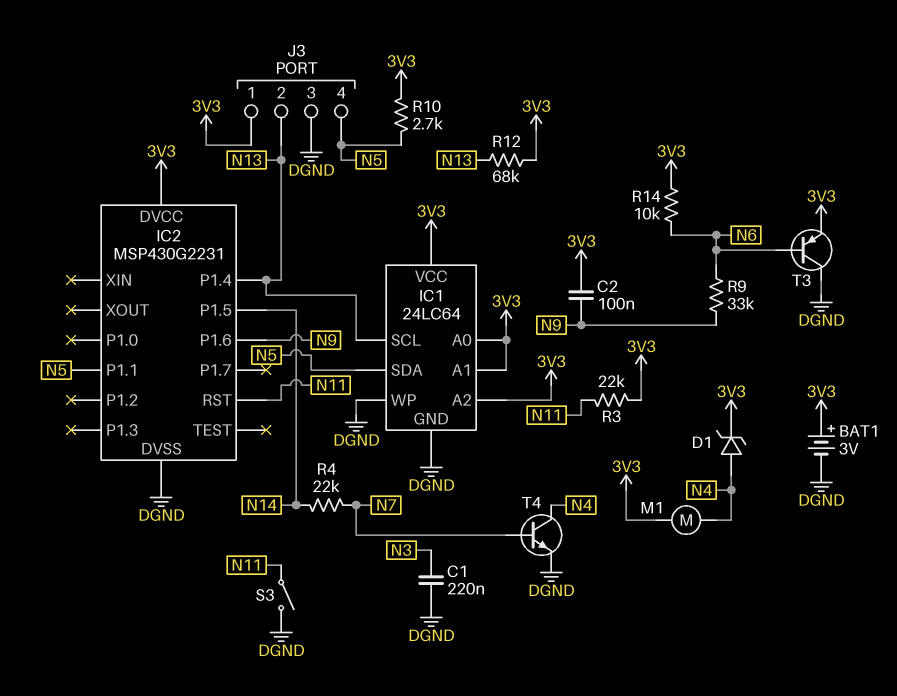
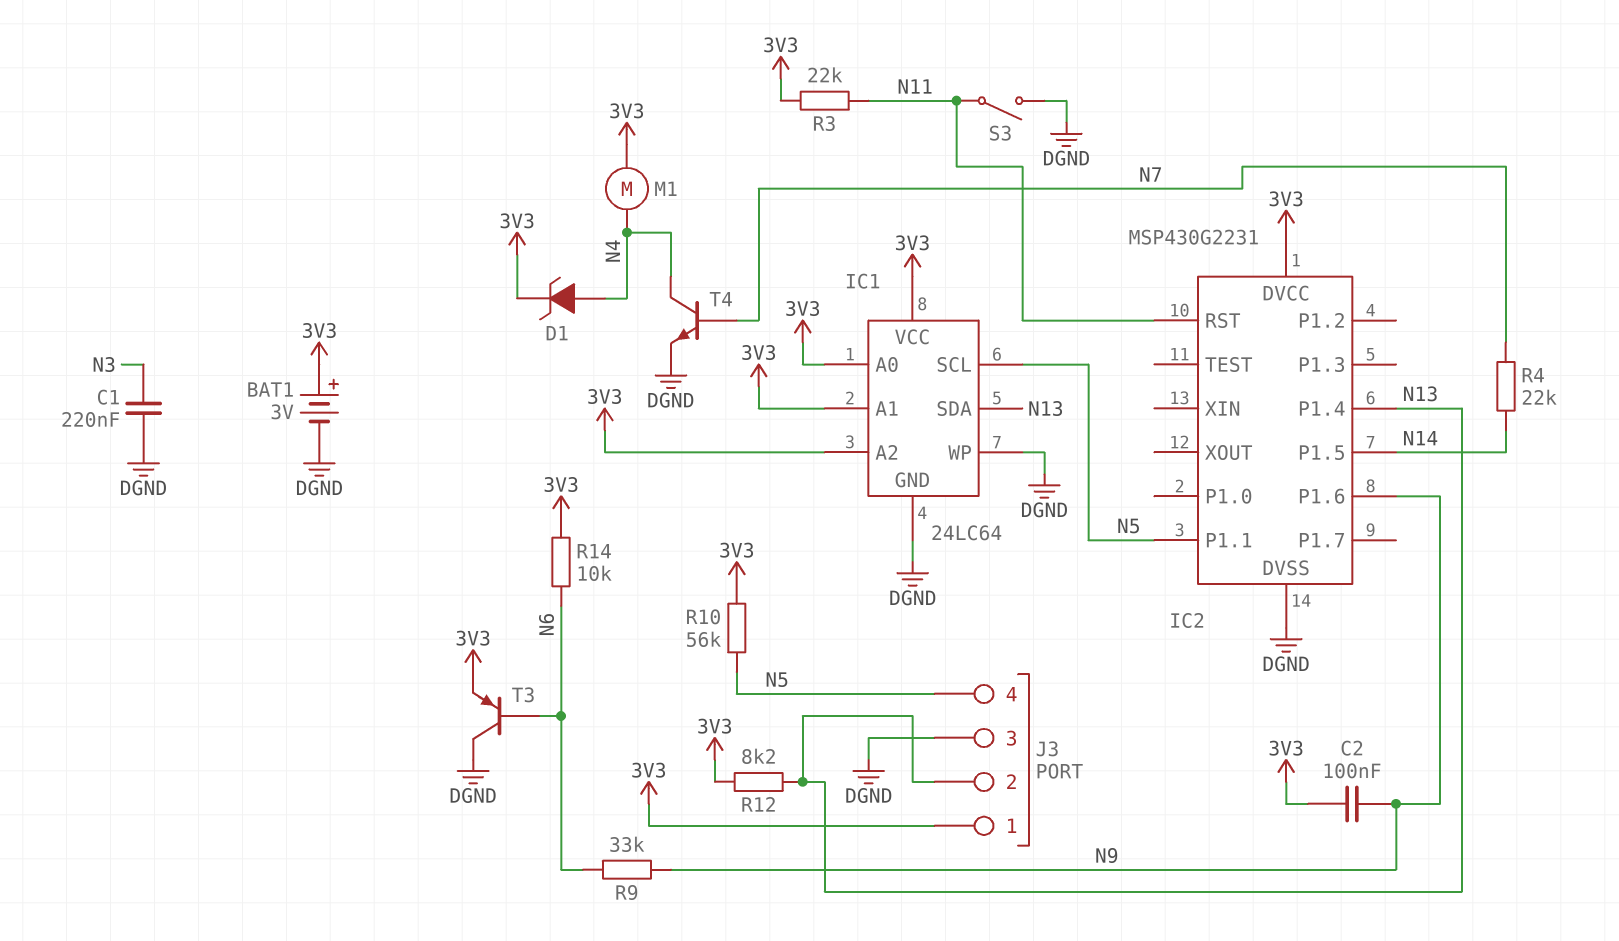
IC1 pin SCL: N13 -> N5
IC1 pin SDA: N5 -> N13
R10: 2.7k (3V3, N5) -> 56k (3V3, N5)
R12: 68k (3V3, N13) -> 8.2k (3V3, N13)

